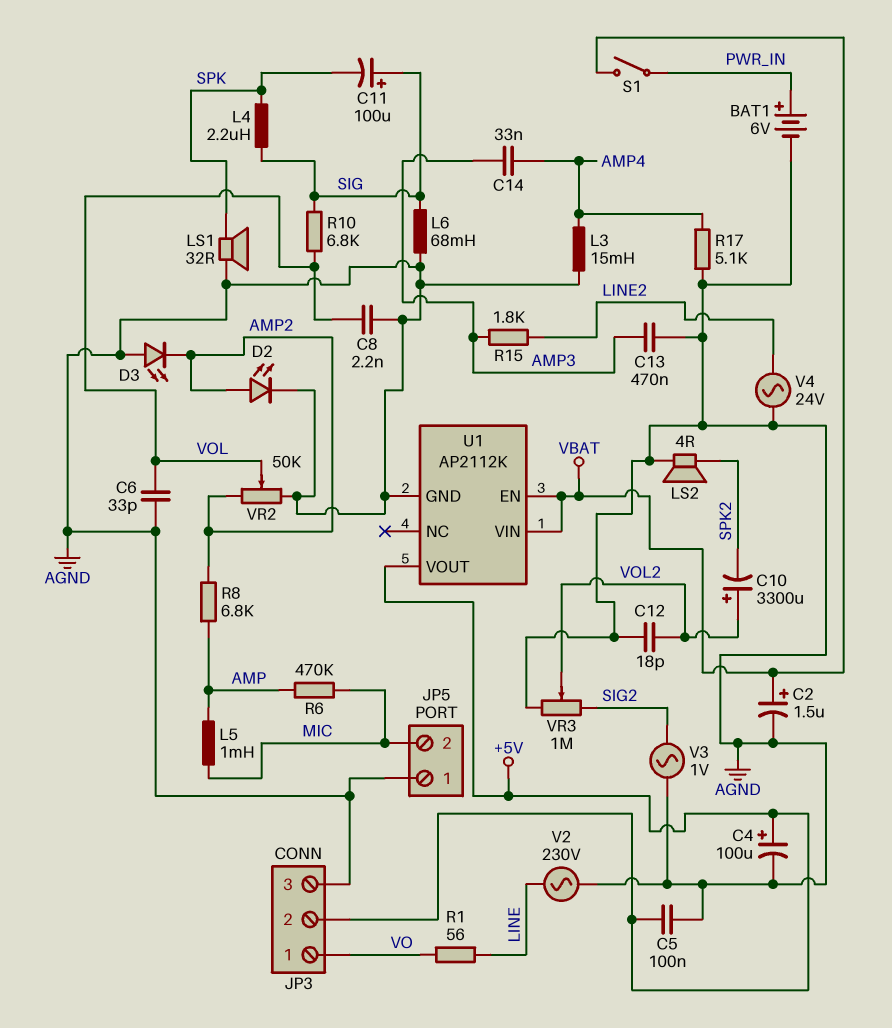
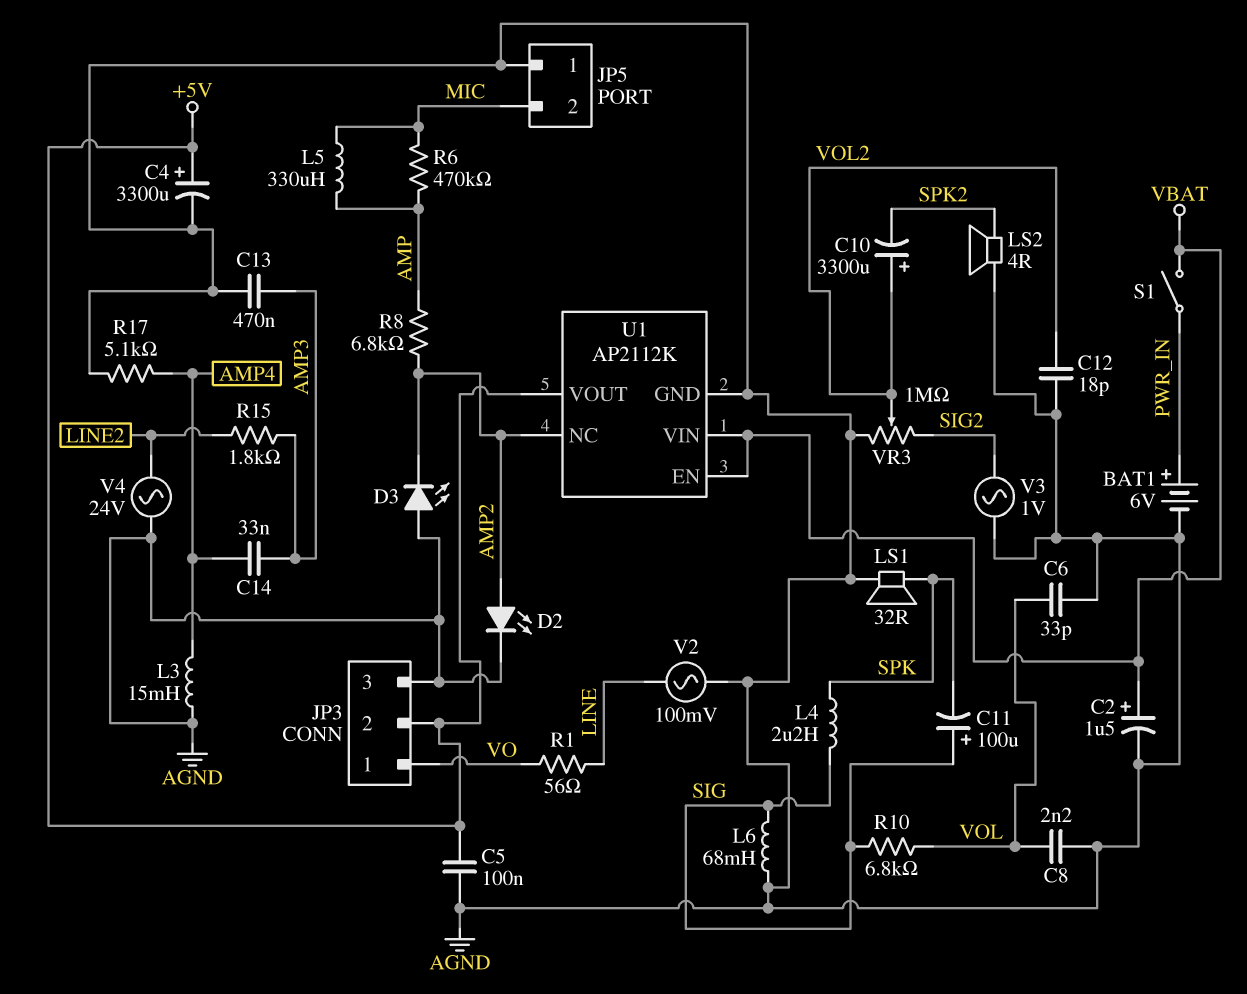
C4: 100uF (plus +5V, minus AGND) -> 3300uF (plus +5V, minus AGND)
L5: 1mH (AMP, MIC) -> 330uH (AMP, MIC)
U1 pin NC: none -> AMP2
V2: AC 230V (AGND, LINE) -> AC 100mV (AGND, LINE)
VR2: 50k (AGND, AMP2, wiper VOL) -> none

